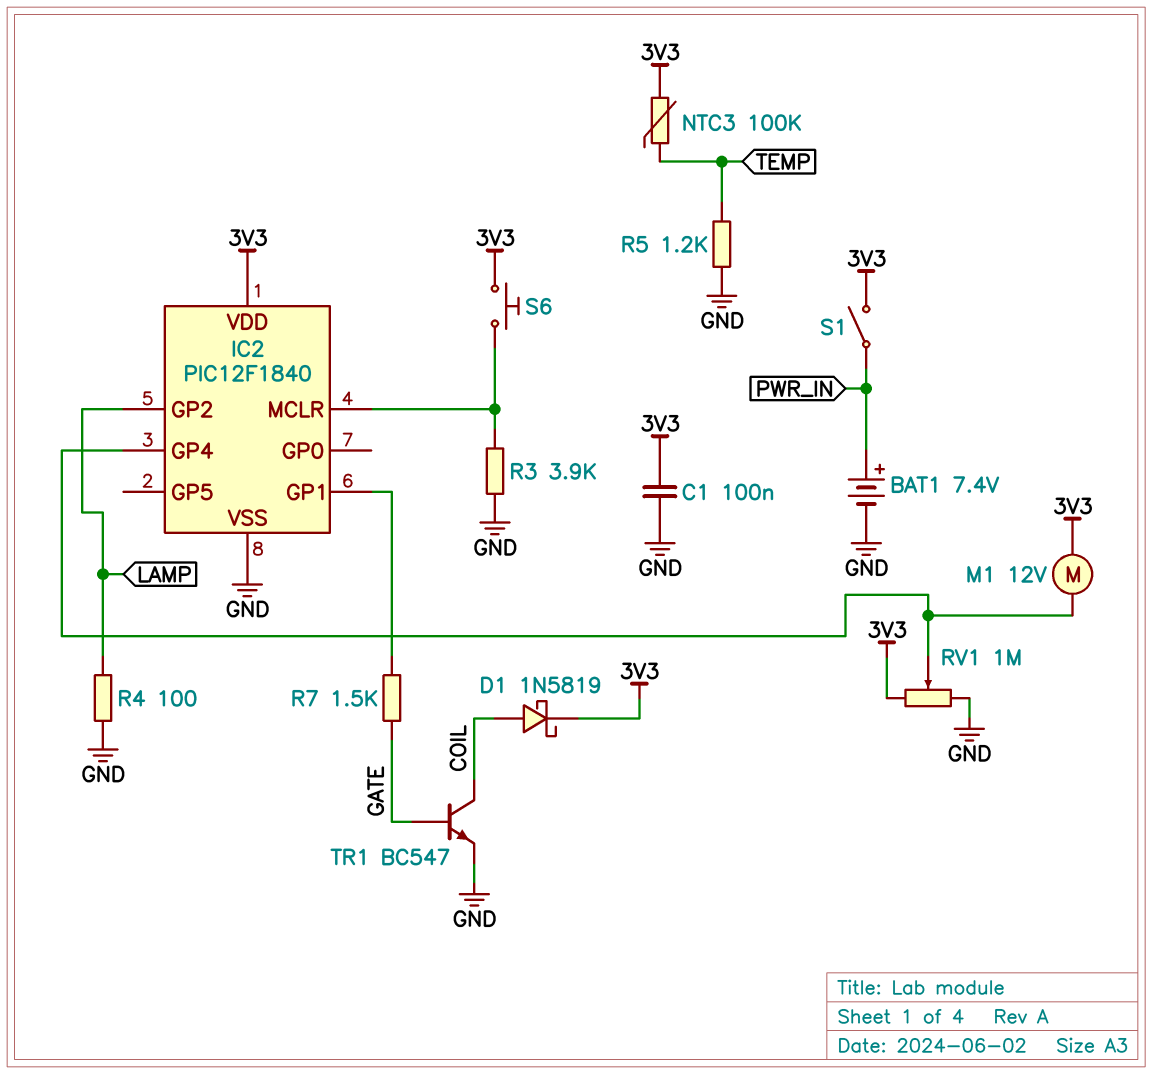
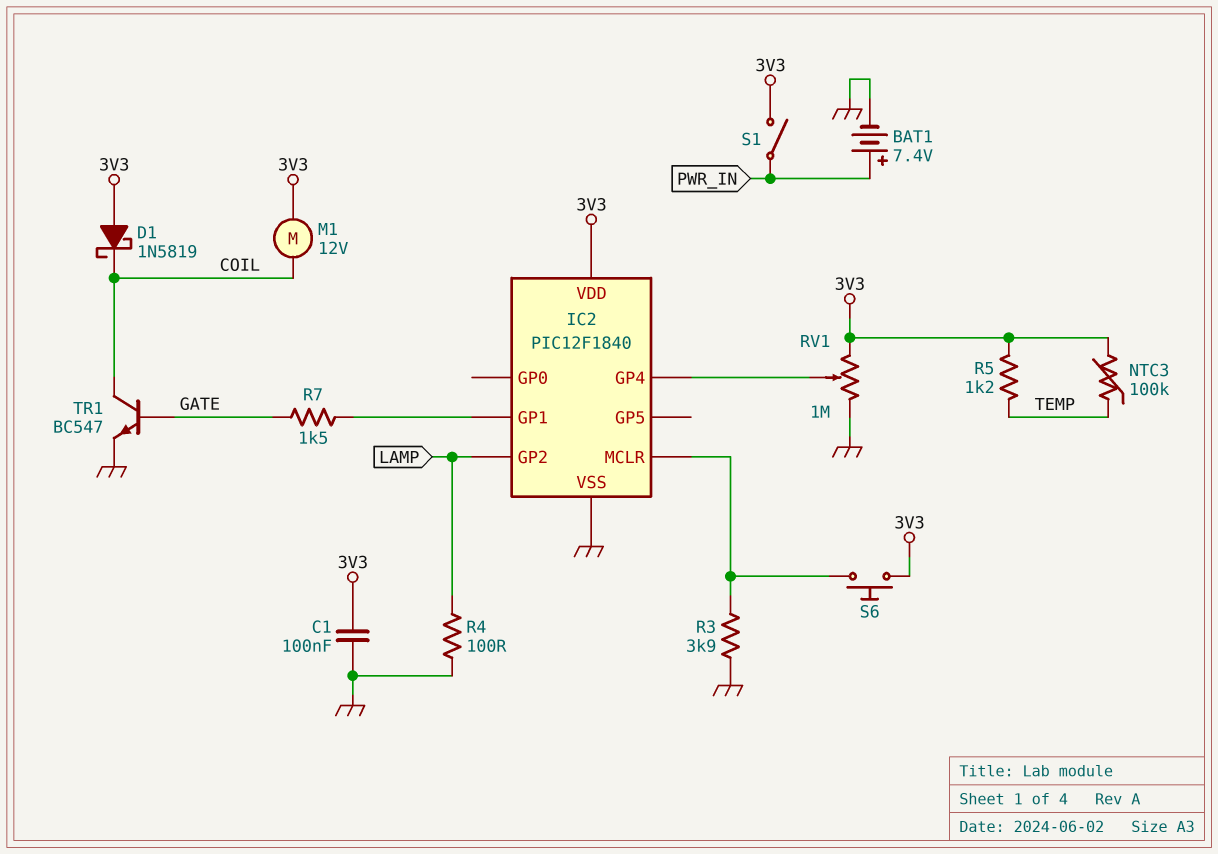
D1: schottky 1N5819 (A COIL, K 3V3) -> schottky 1N5819 (A 3V3, K COIL)
M1: motor 12V (3V3, IC2/GP4) -> motor 12V (3V3, COIL)
R5: 1.2k (GND, TEMP) -> 1.2k (3V3, TEMP)

